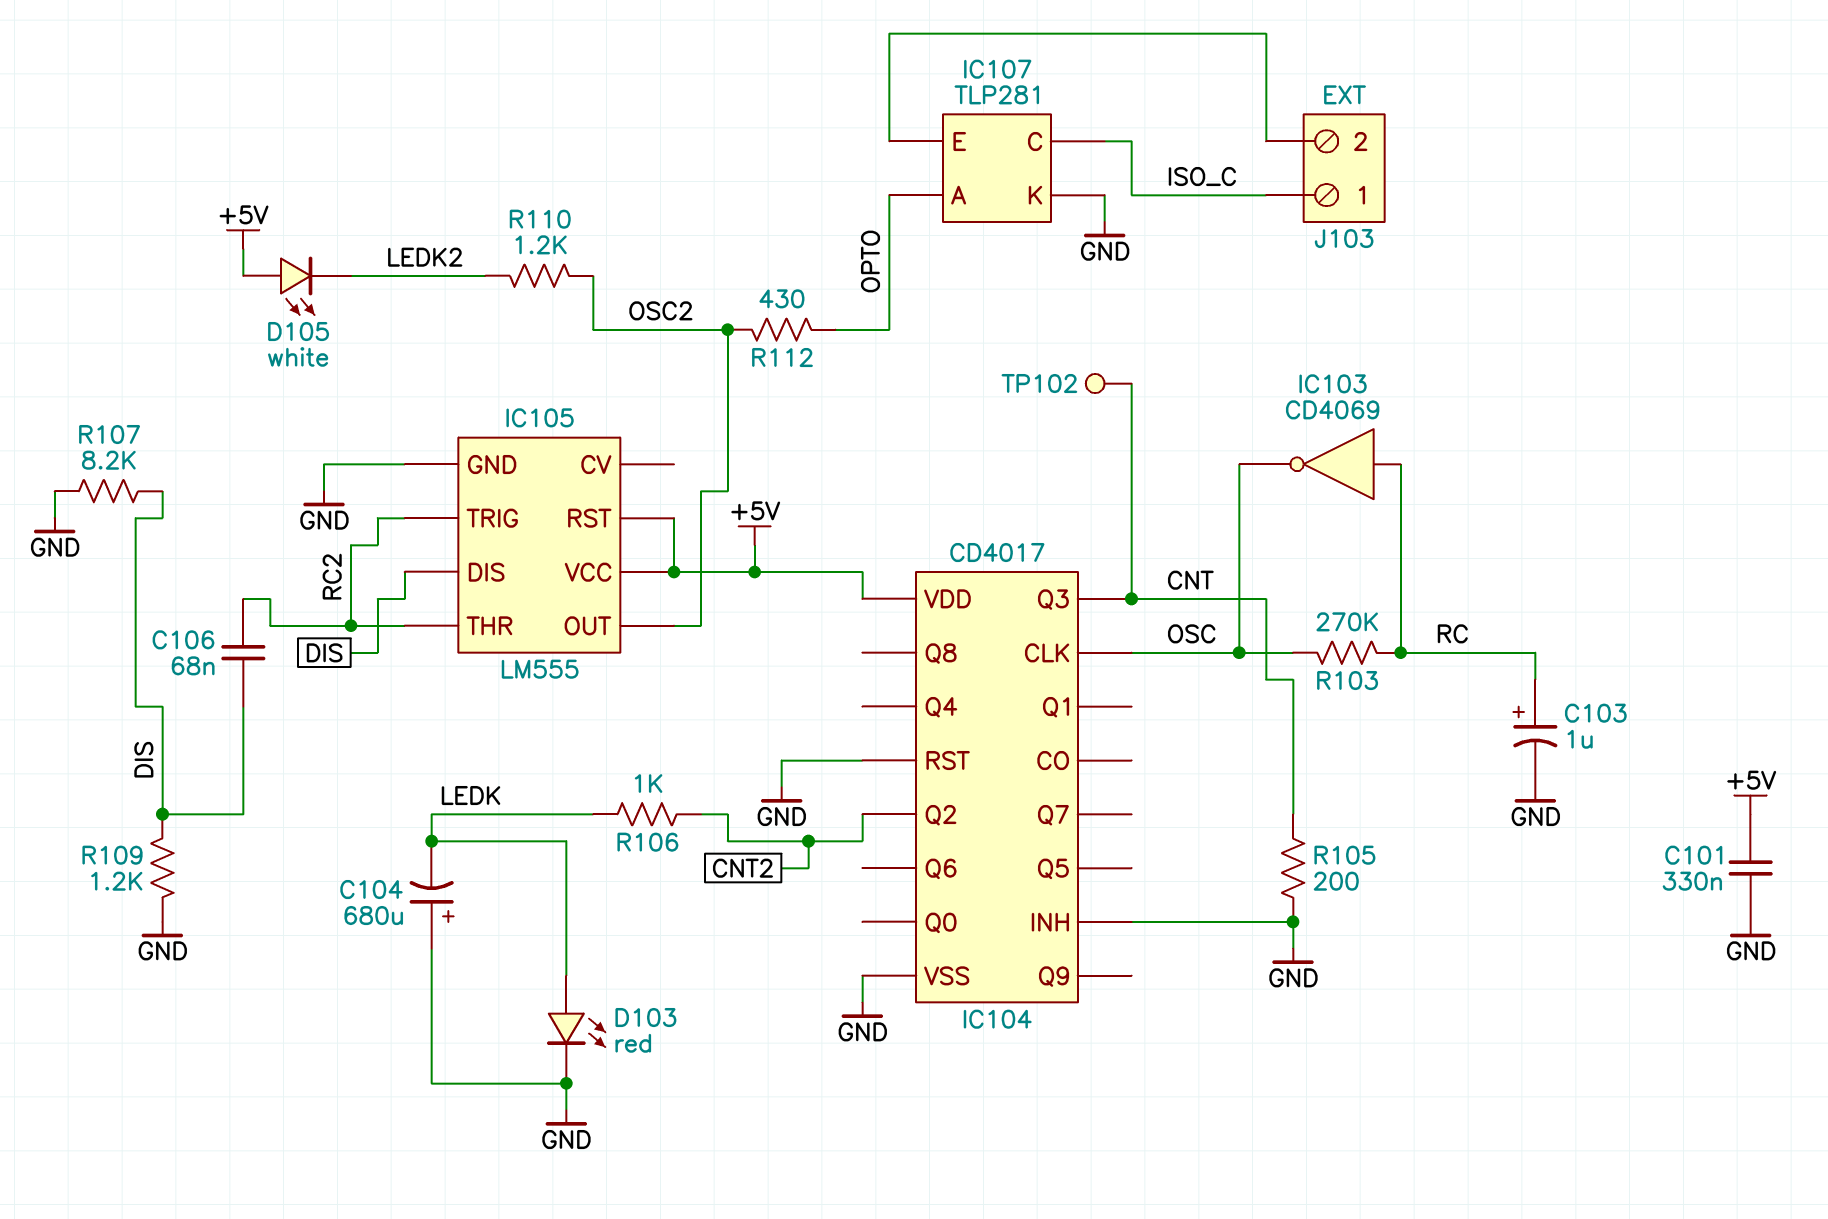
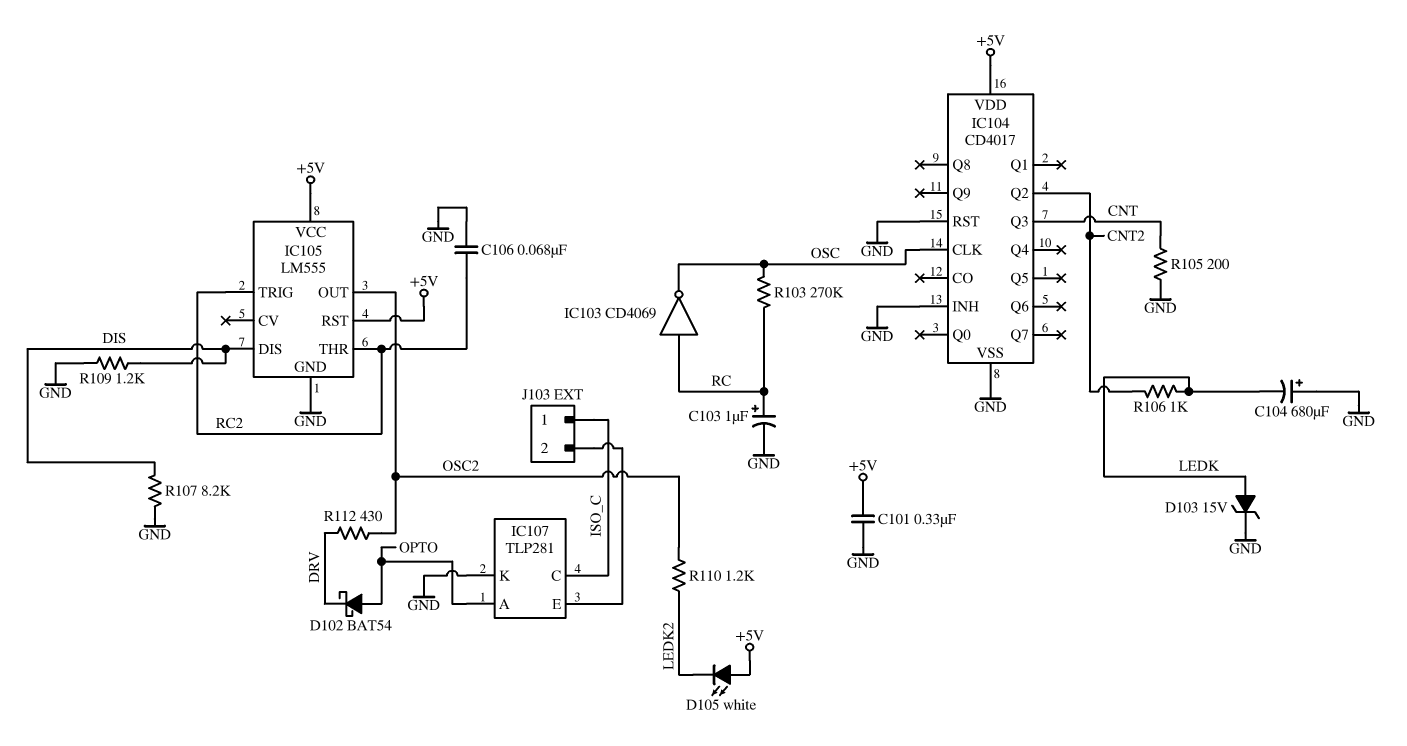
C106: 68nF (DIS, RC2) -> 68nF (GND, RC2)
D102: none -> schottky BAT54 (A OPTO, K DRV)
D103: LED red (A LEDK, K GND) -> zener 15V (A LEDK, K GND)
R112: 430 (OPTO, OSC2) -> 430 (DRV, OSC2)
TP102: test point (CNT) -> none

